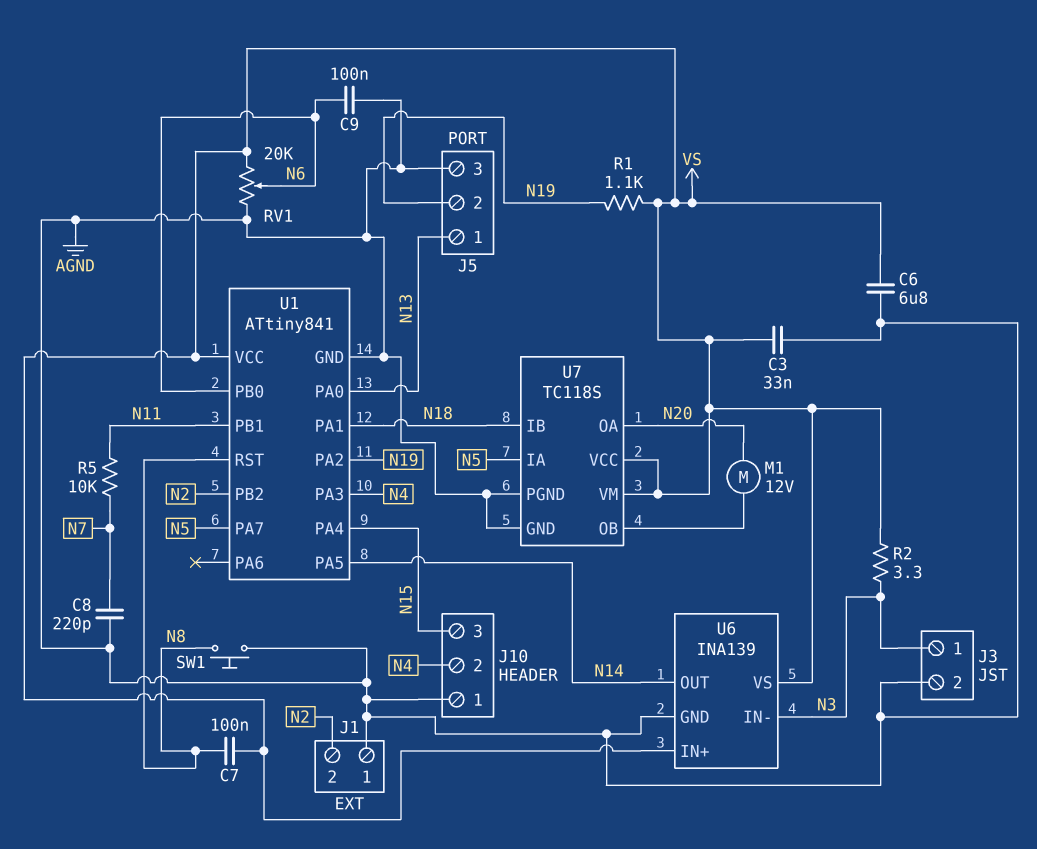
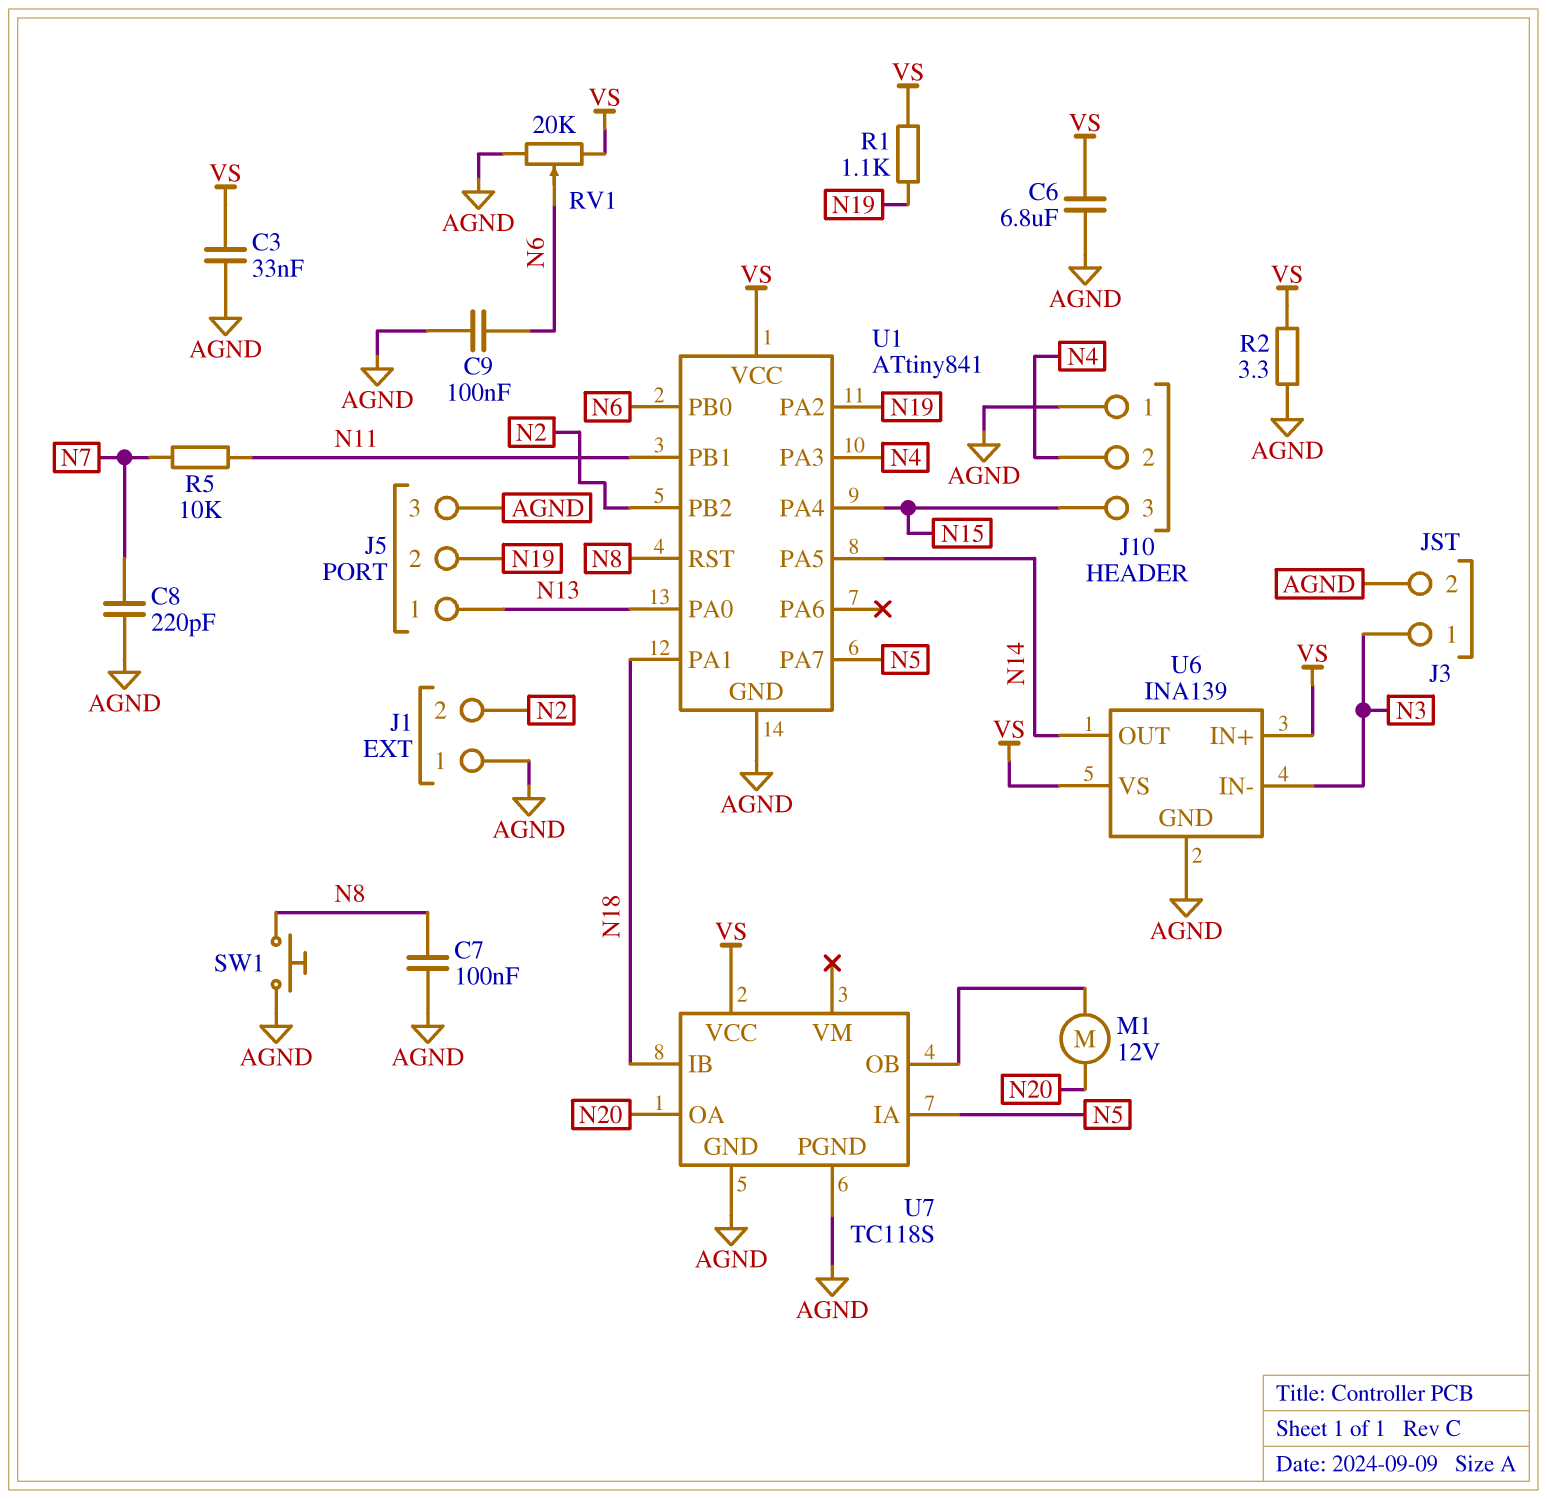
C7: 100nF (N8, VS) -> 100nF (AGND, N8)
R2: 3.3 (N3, VS) -> 3.3 (AGND, VS)
U7 pin VM: VS -> none

